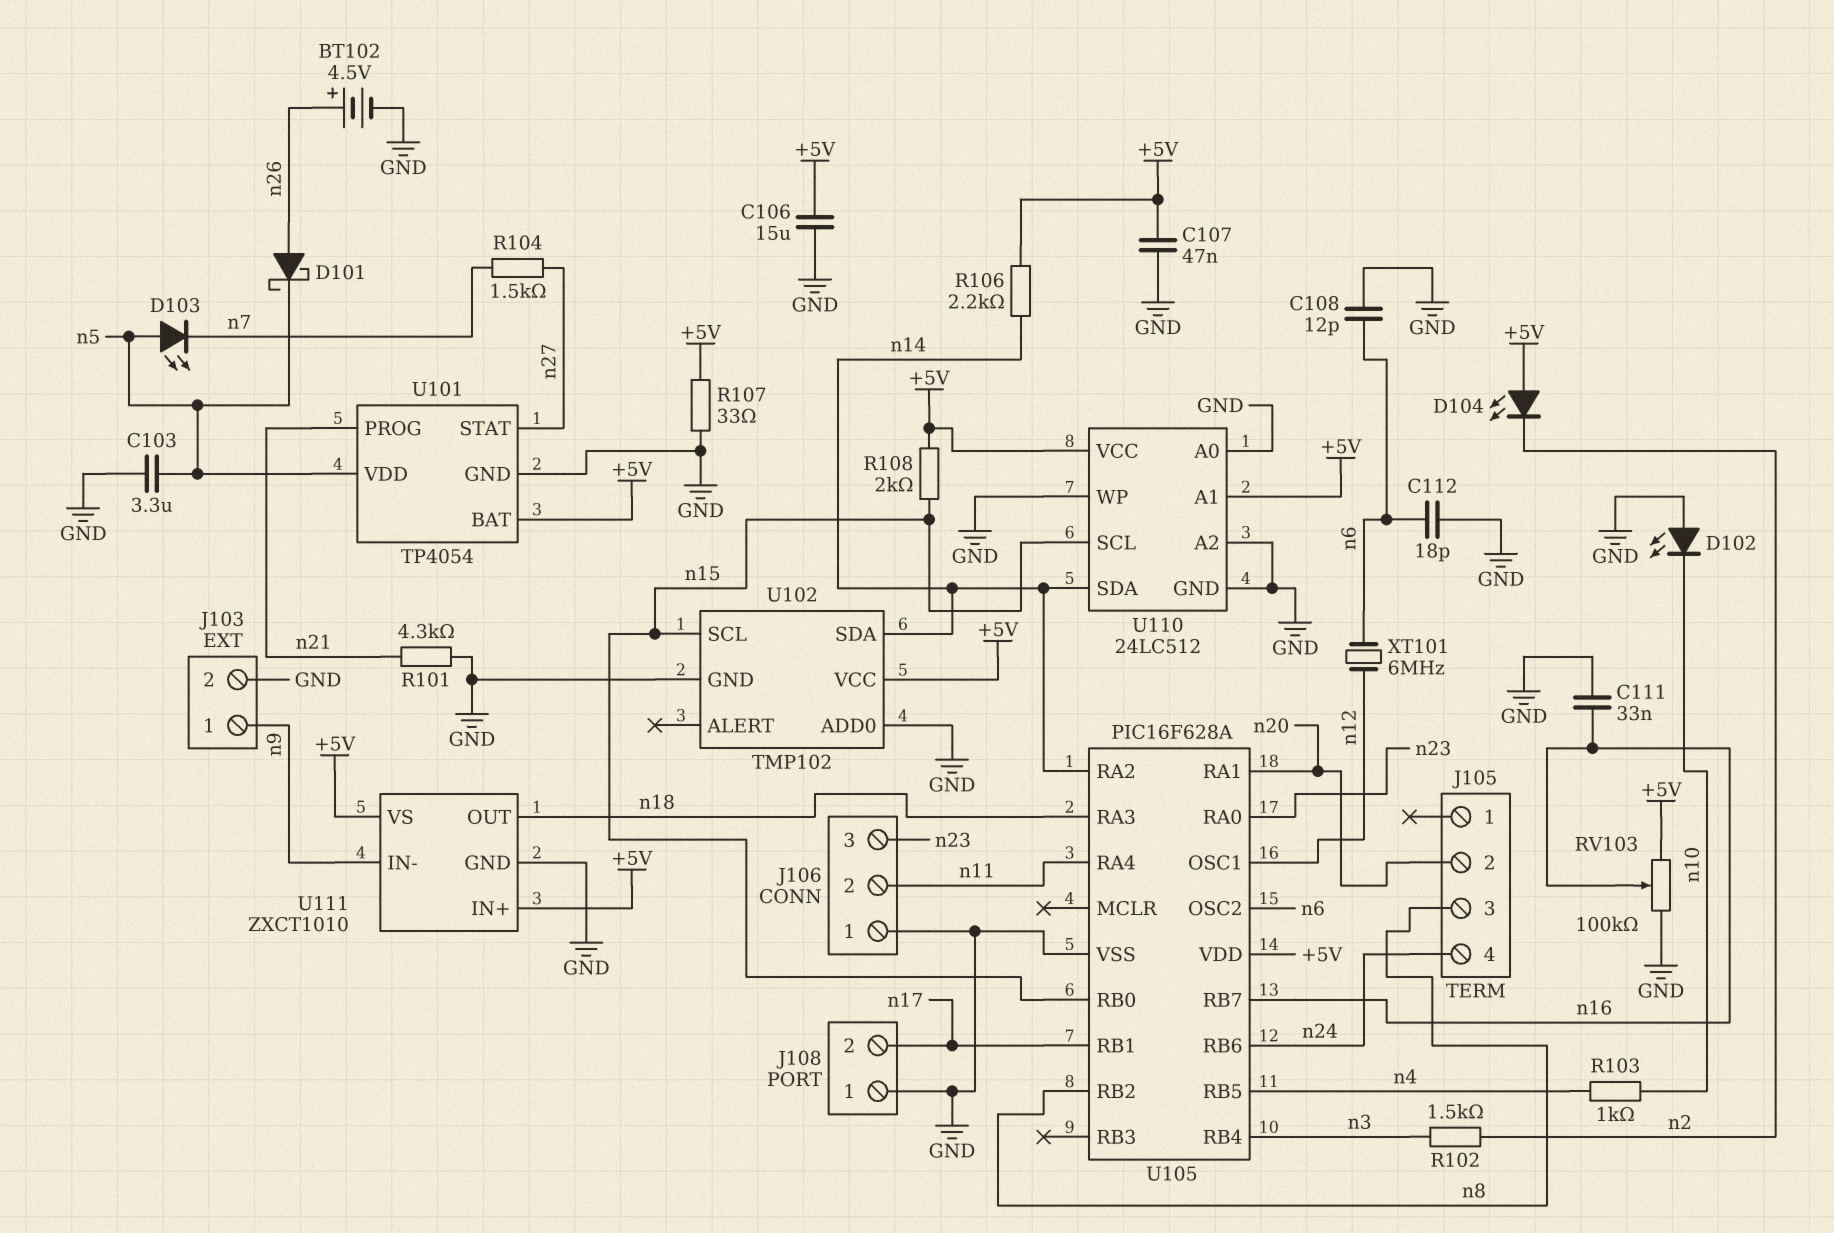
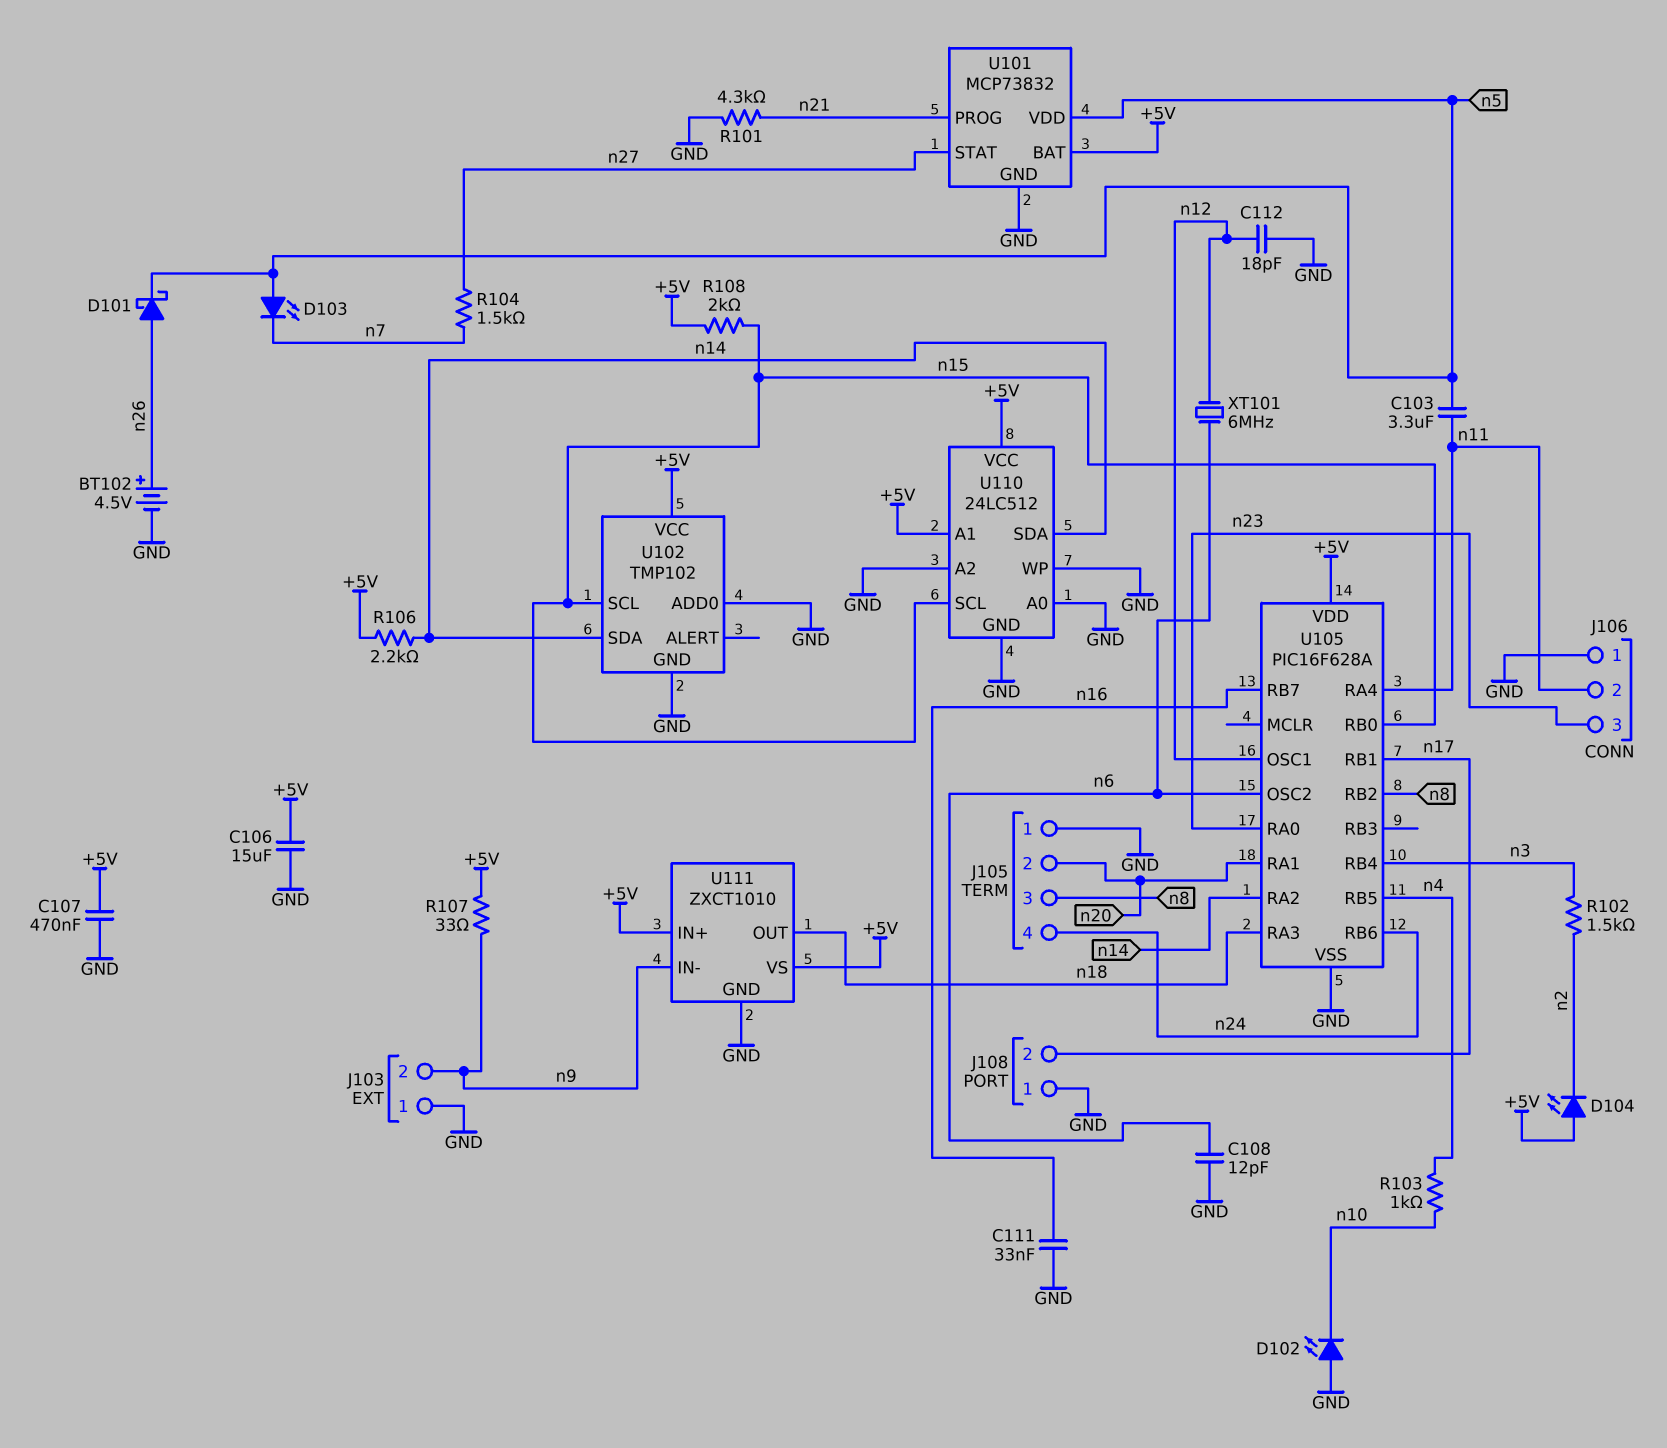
C103: 3.3uF (GND, n5) -> 3.3uF (n5, n11)
C107: 47nF (+5V, GND) -> 470nF (+5V, GND)
C112: 18pF (GND, n6) -> 18pF (GND, n12)
J103 pin 1: n9 -> GND
J103 pin 2: GND -> n9
J105 pin 1: none -> GND
R107: 33 (+5V, GND) -> 33 (+5V, n9)
RV103: 100k (+5V, GND, wiper n16) -> none
U101: TP4054 -> MCP73832

